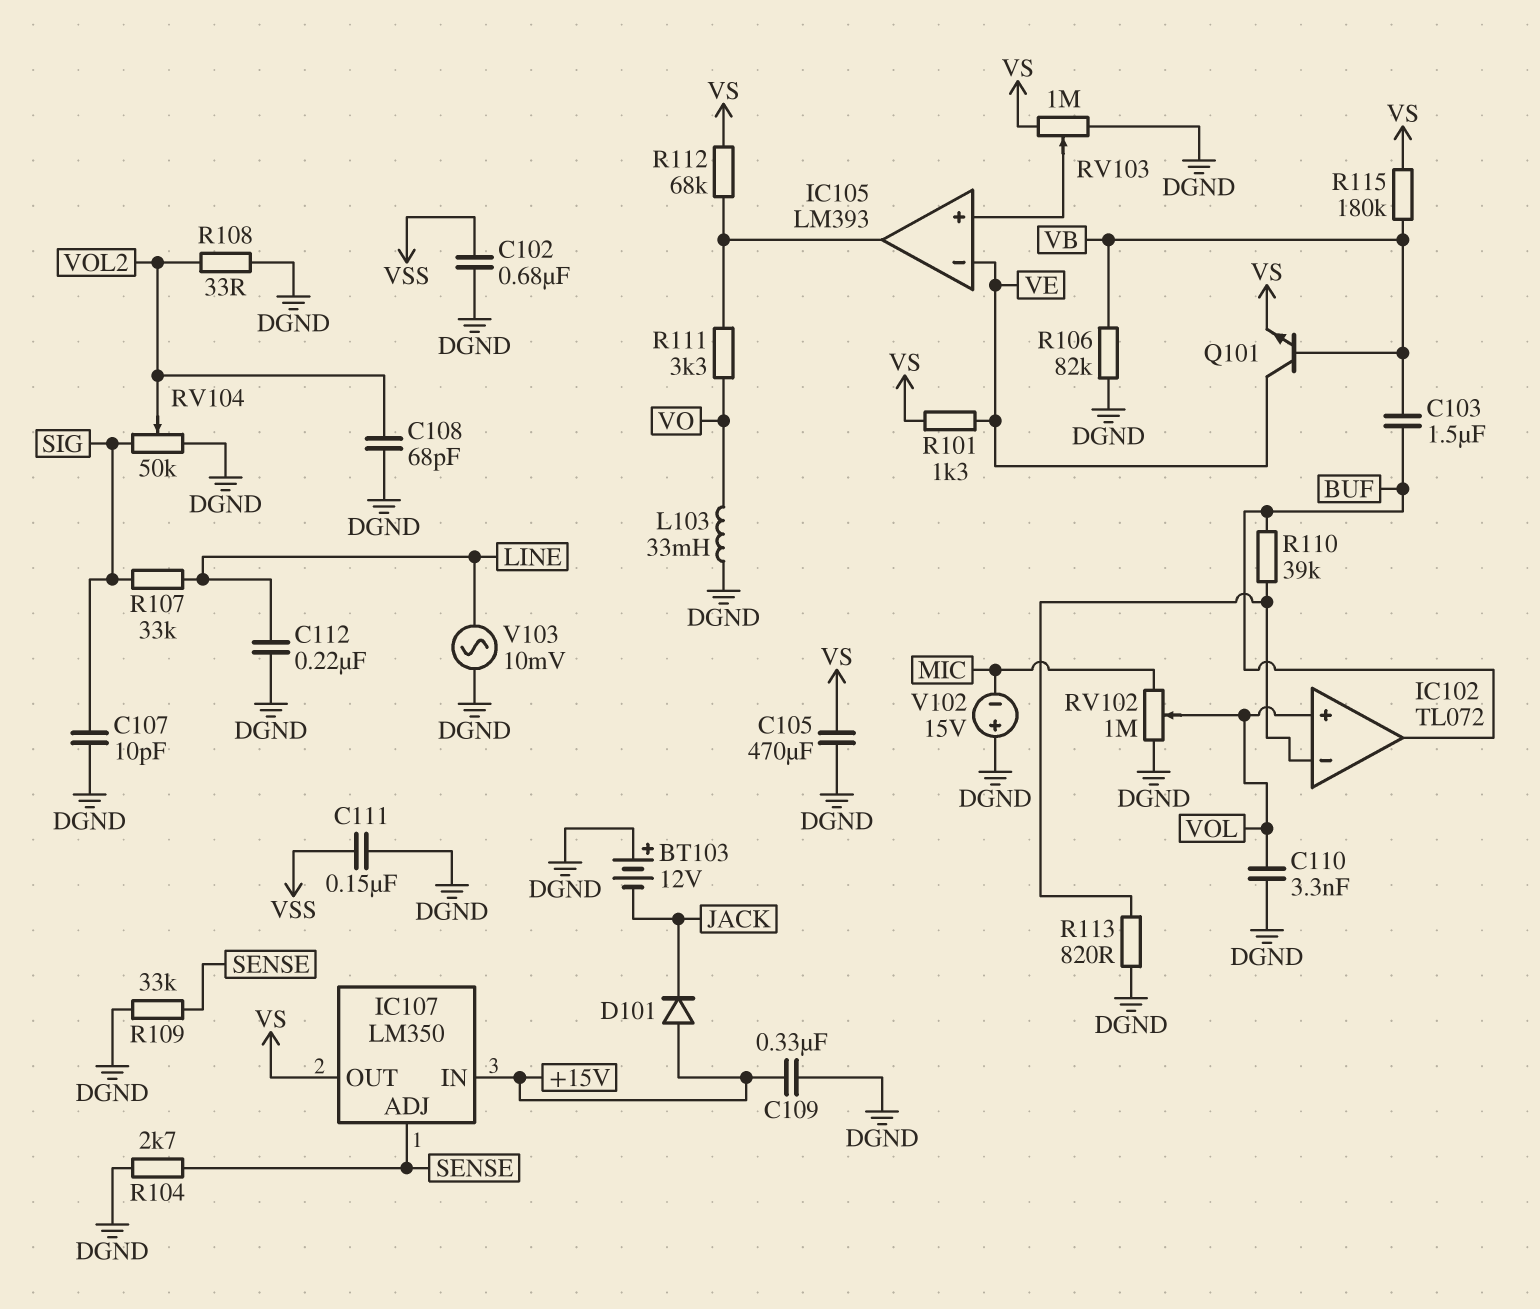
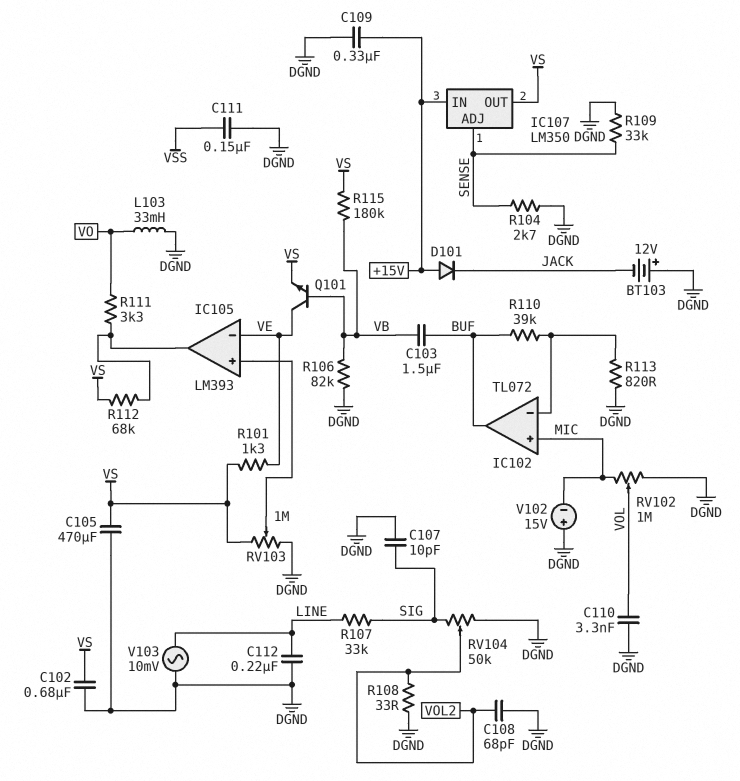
C102: 680nF (DGND, VSS) -> 680nF (DGND, VS)
IC102 pin in+: VOL -> MIC

